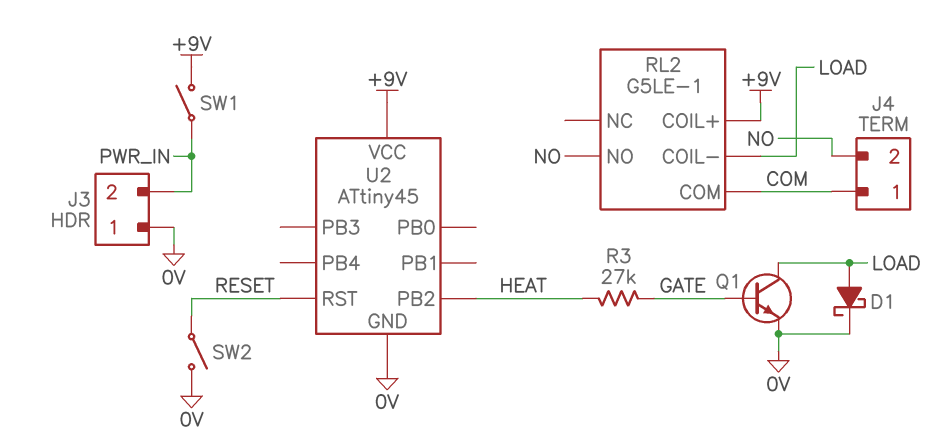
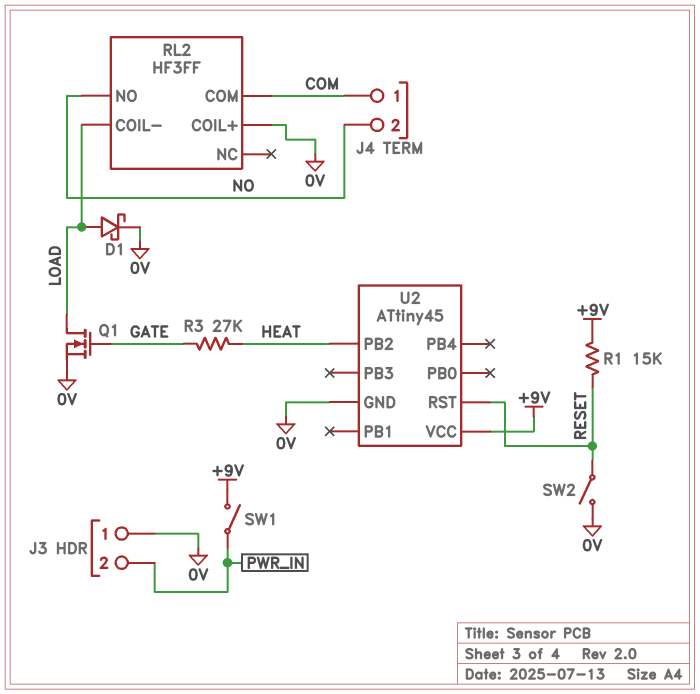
Q1: NPN (B GATE, C LOAD, E 0V) -> NMOS (G GATE, D LOAD, S 0V)
R1: none -> 15k (+9V, RESET)
RL2: G5LE-1 -> HF3FF
RL2 pin COIL+: +9V -> 0V

